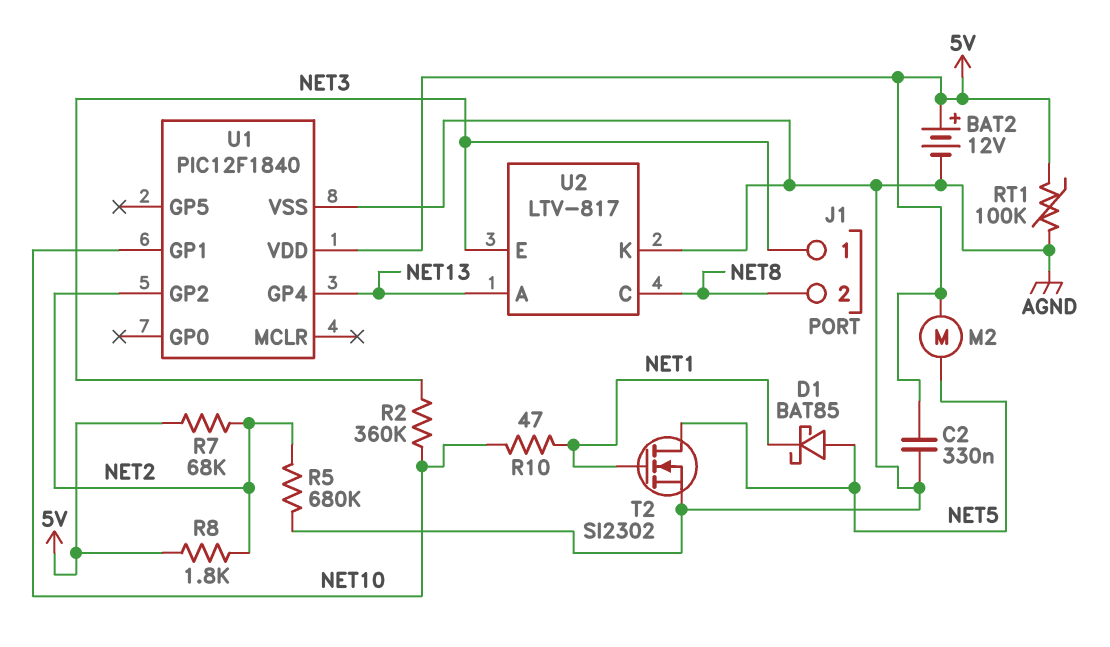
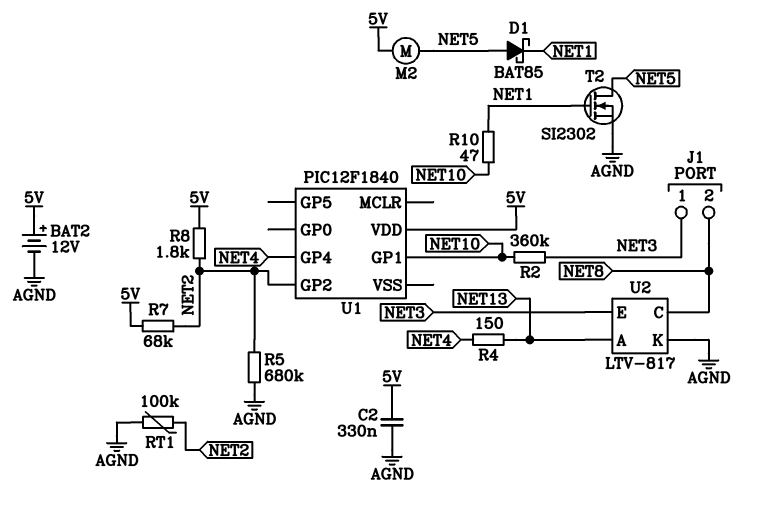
R4: none -> 150 (NET4, NET13)
RT1: 100k (5V, AGND) -> 100k (AGND, NET2)
U1 pin GP4: NET13 -> NET4
U1 pin VSS: AGND -> none

